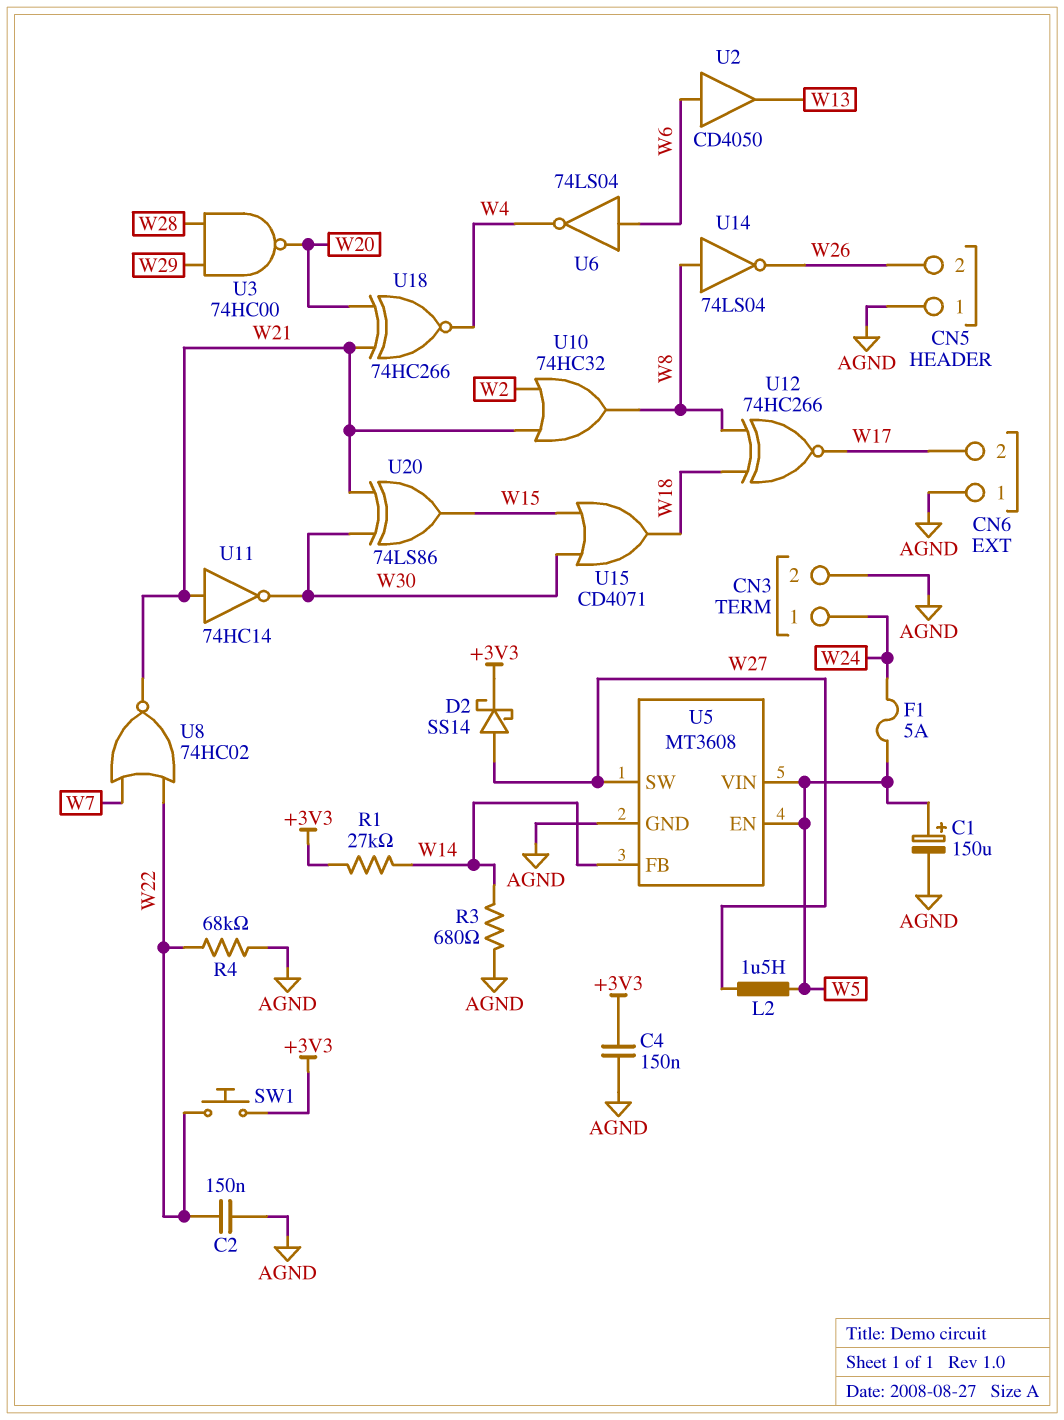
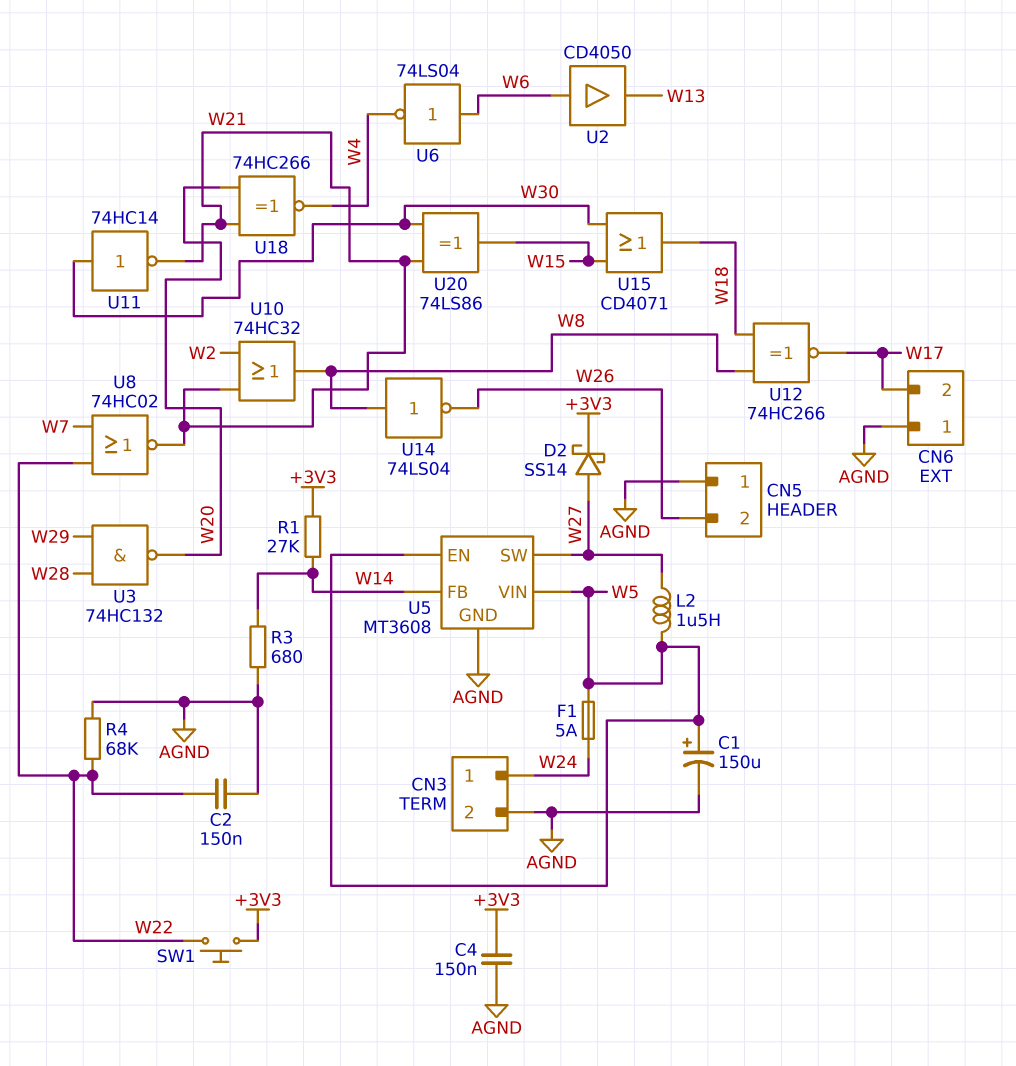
U3: NAND 74HC00 (in W28, in W29, out W20) -> NAND 74HC132 (in W28, in W29, out W20)
U11: NOT 74HC14 (in W21, out W30) -> NOT 74HC14 (in W30, out W21)

